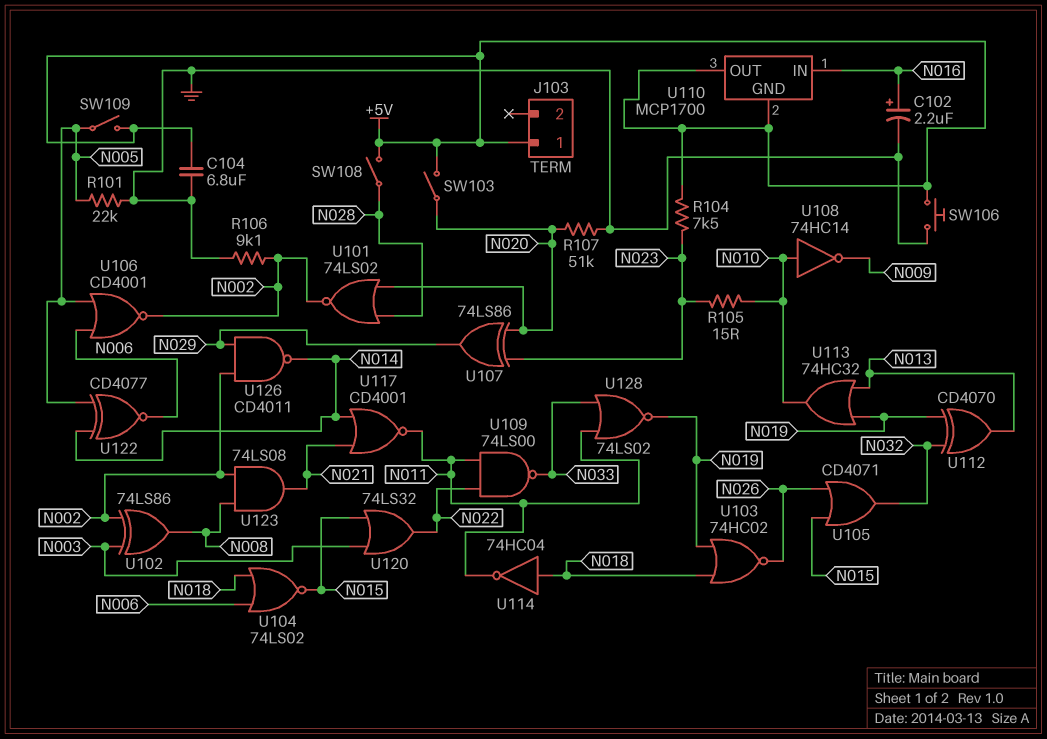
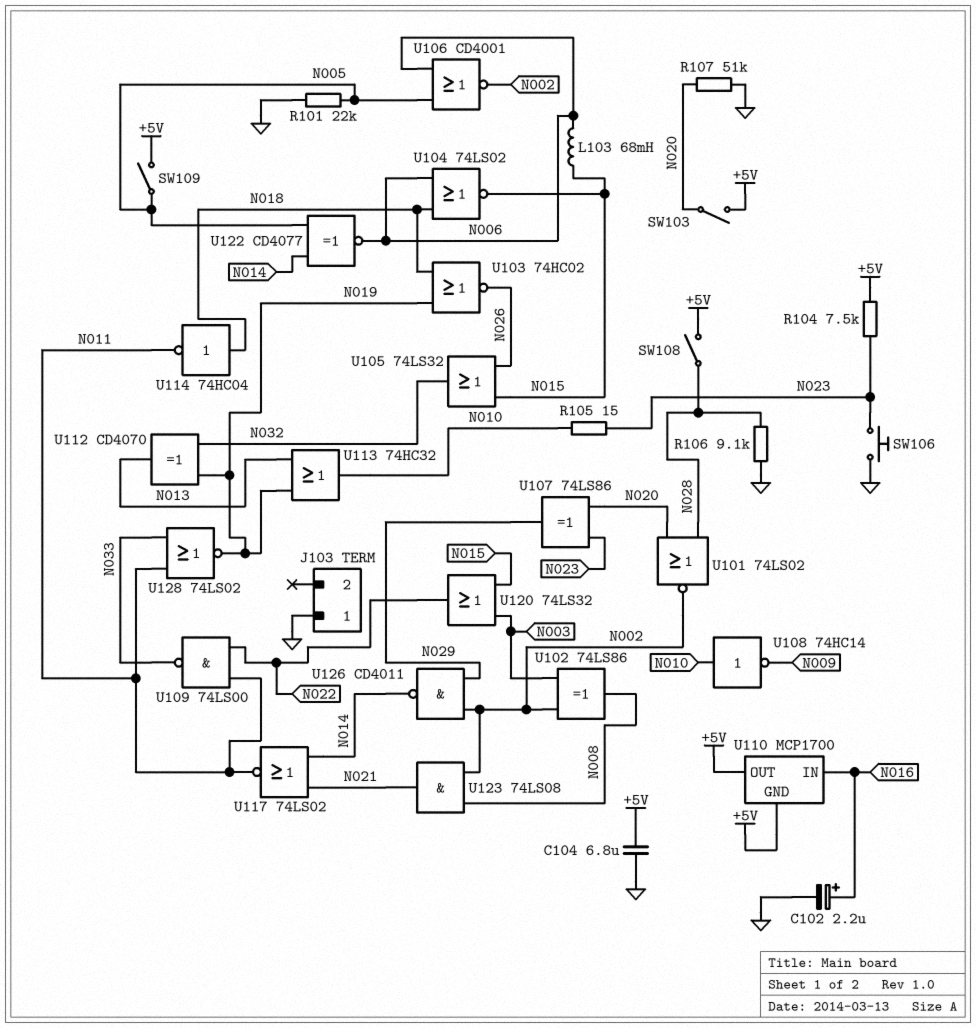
J103 pin 1: +5V -> GND
L103: none -> 68mH (N006, N015)
R106: 9.1k (GND, N002) -> 9.1k (GND, N028)
SW106: button (+5V, GND) -> button (GND, N023)
U105: OR CD4071 (in N015, in N026, out N032) -> OR 74LS32 (in N015, in N026, out N032)
U117: NOR CD4001 (in N014, in N021, out N011) -> NOR 74LS02 (in N014, in N021, out N011)

